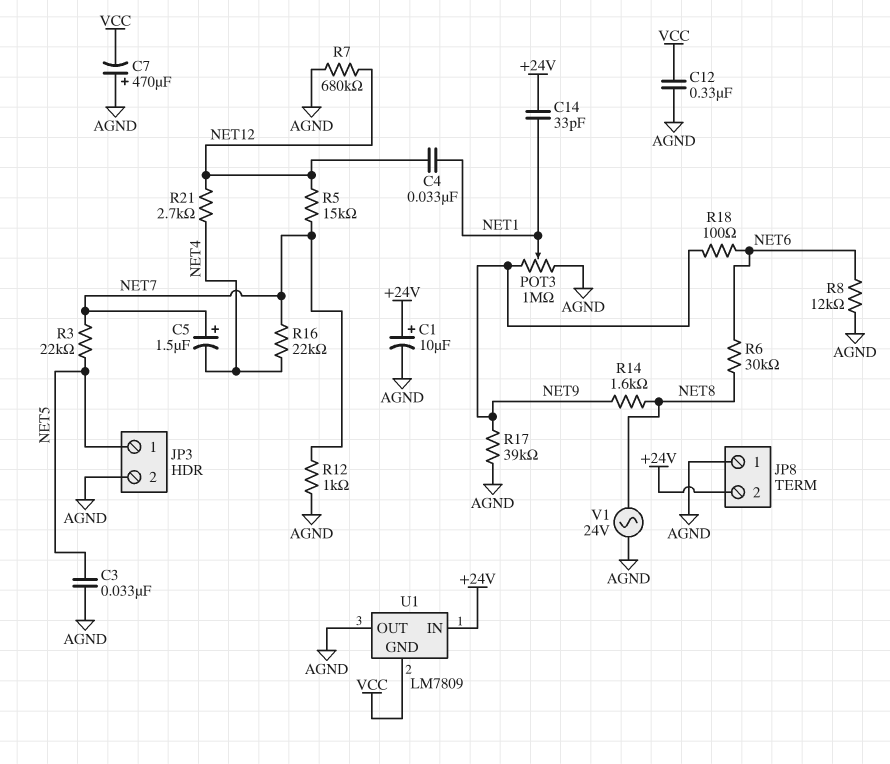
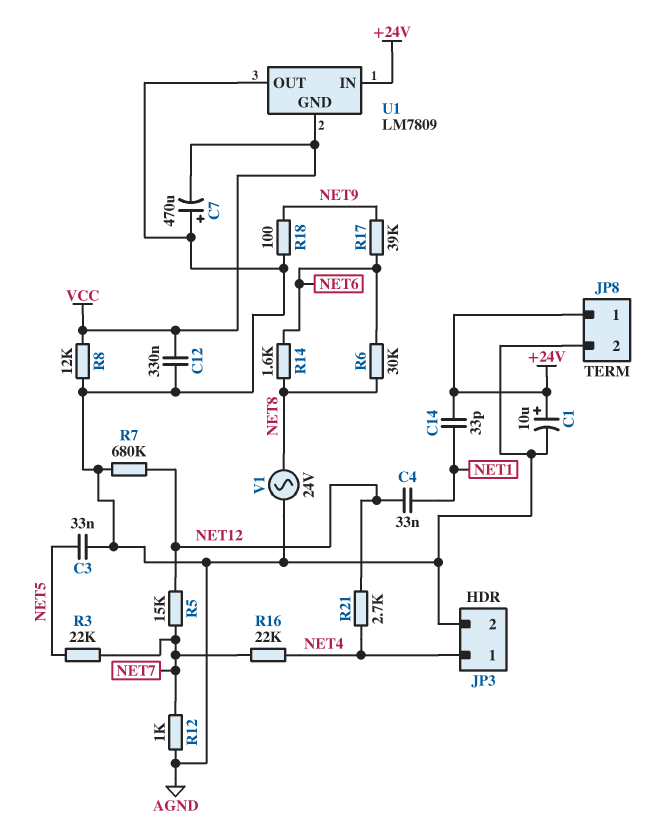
C5: 1.5uF (plus NET7, minus NET4) -> none
JP3 pin 1: NET5 -> NET4
JP8 pin 1: AGND -> +24V
JP8 pin 2: +24V -> AGND
POT3: 1M (AGND, NET9, wiper NET1) -> none
R8: 12k (AGND, NET6) -> 12k (AGND, VCC)
R14: 1.6k (NET8, NET9) -> 1.6k (NET6, NET8)
R17: 39k (AGND, NET9) -> 39k (NET6, NET9)
R18: 100 (NET6, NET9) -> 100 (AGND, NET9)

